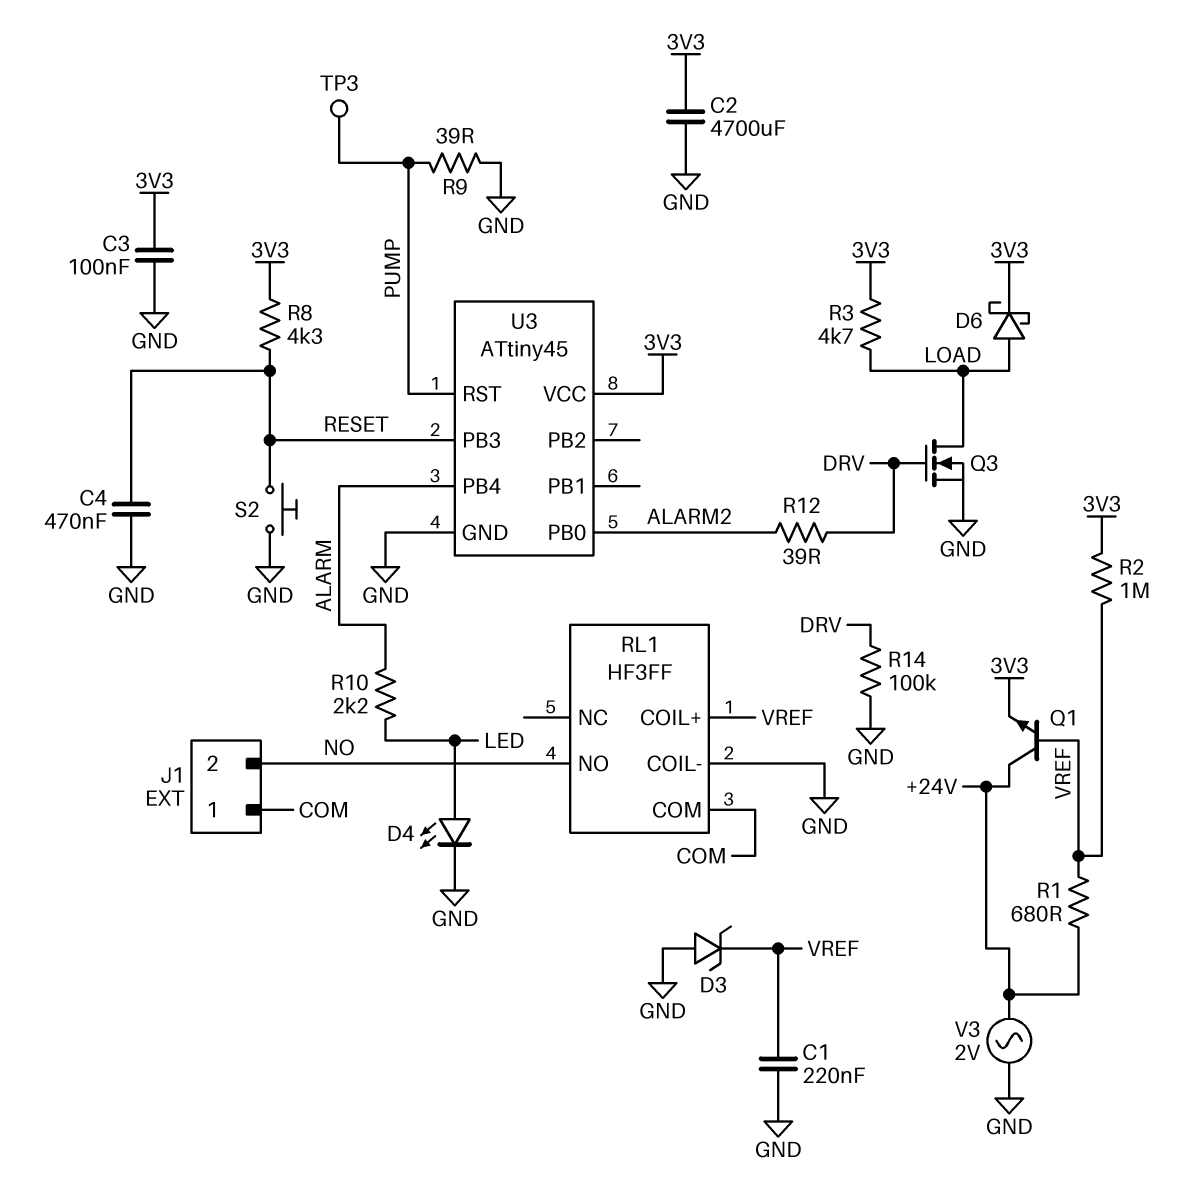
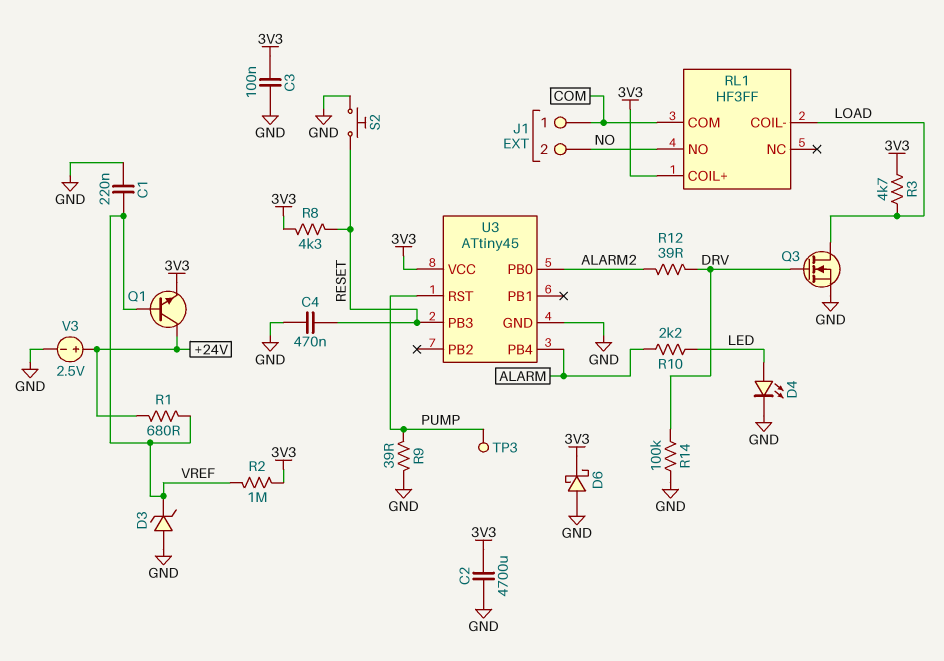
D6: schottky (A LOAD, K 3V3) -> schottky (A GND, K 3V3)
RL1 pin COIL+: VREF -> 3V3
RL1 pin COIL-: GND -> LOAD
V3: AC 2V (+24V, GND) -> 2.5V (plus +24V, minus GND)

